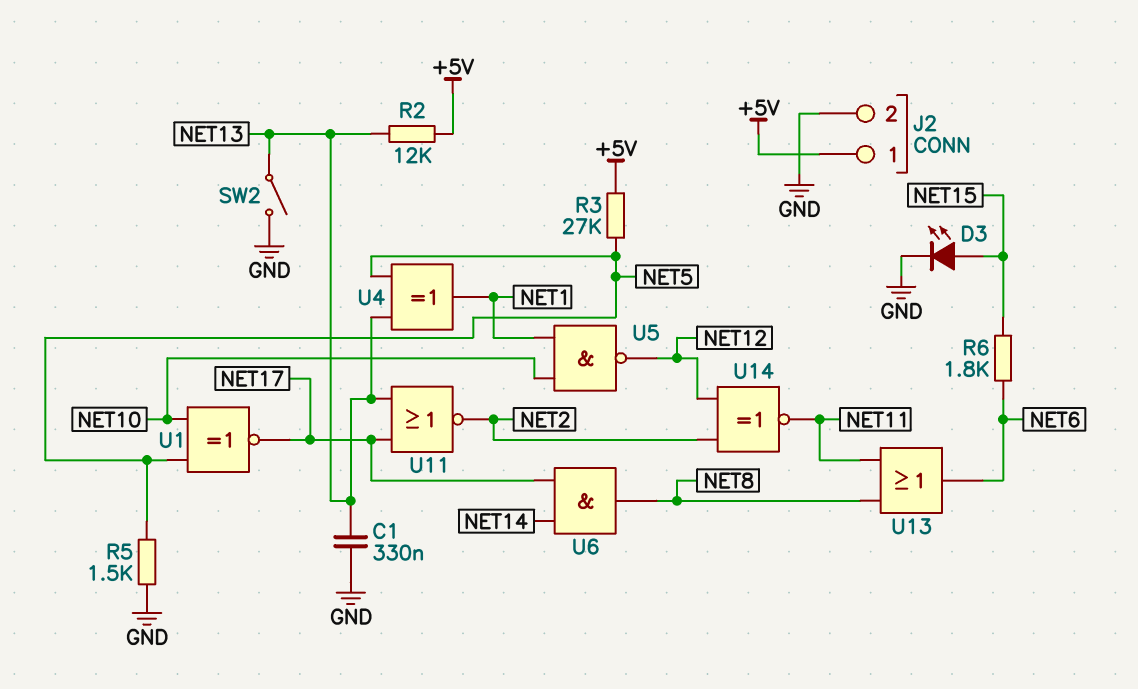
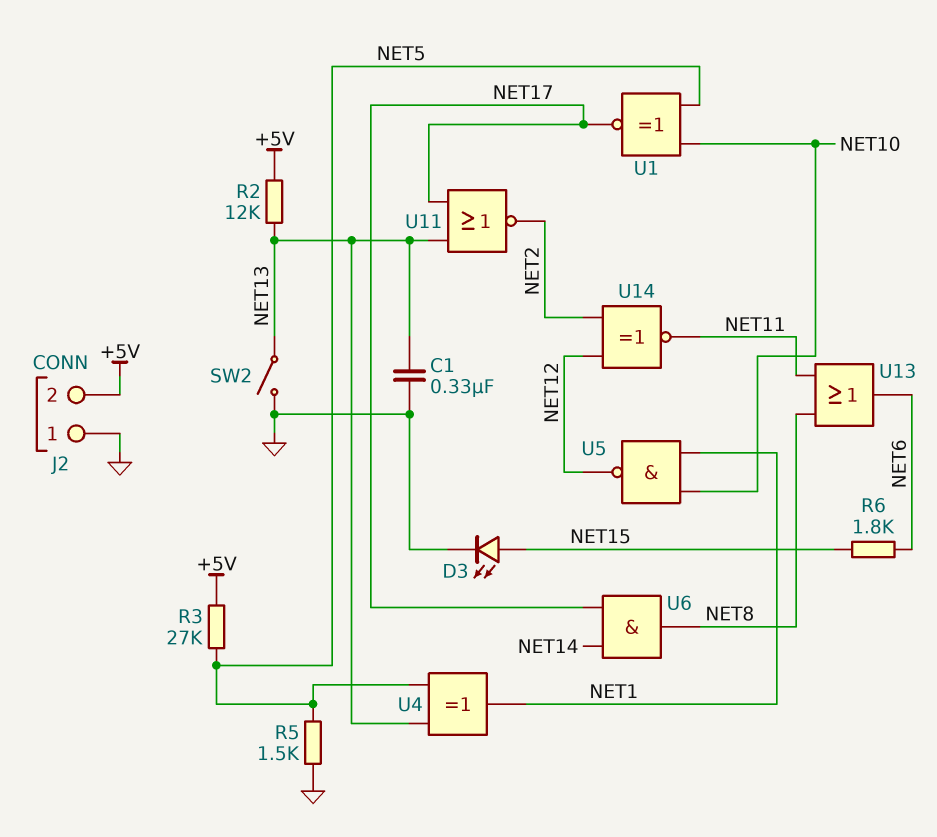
J2 pin 1: +5V -> GND
J2 pin 2: GND -> +5V

